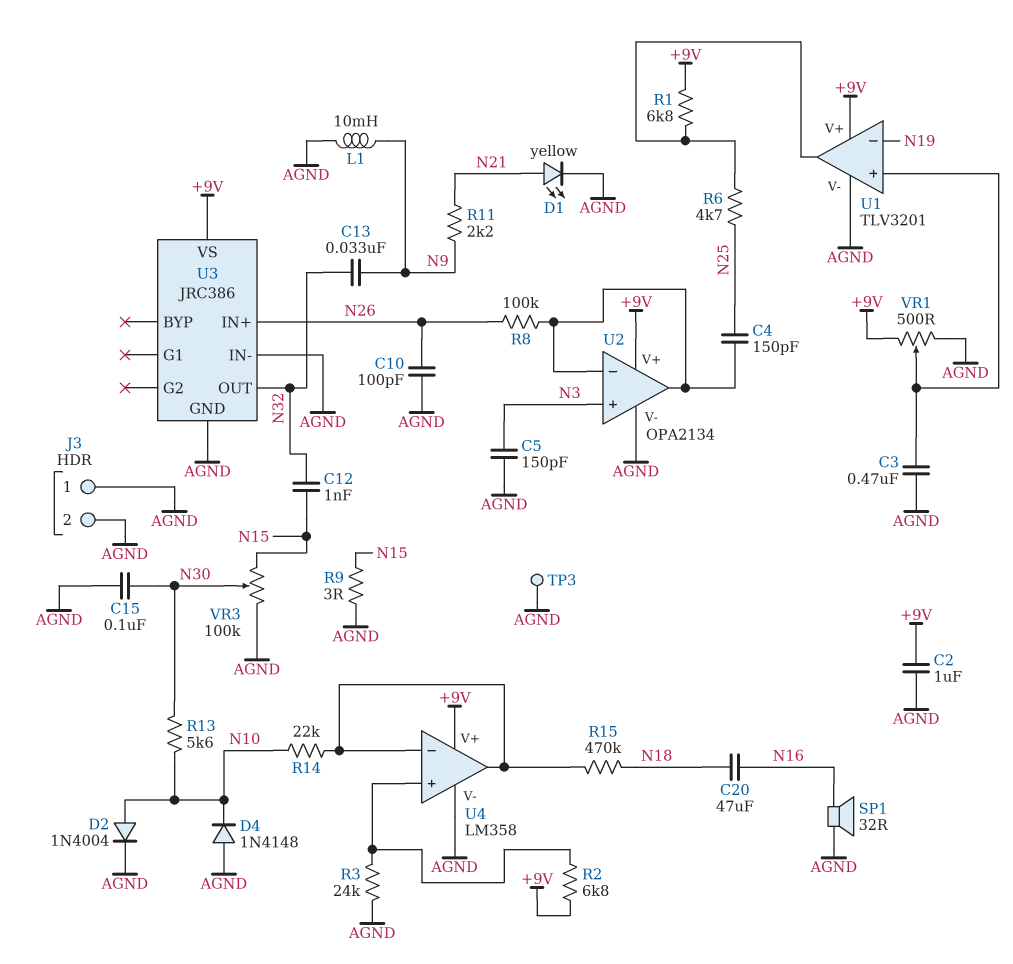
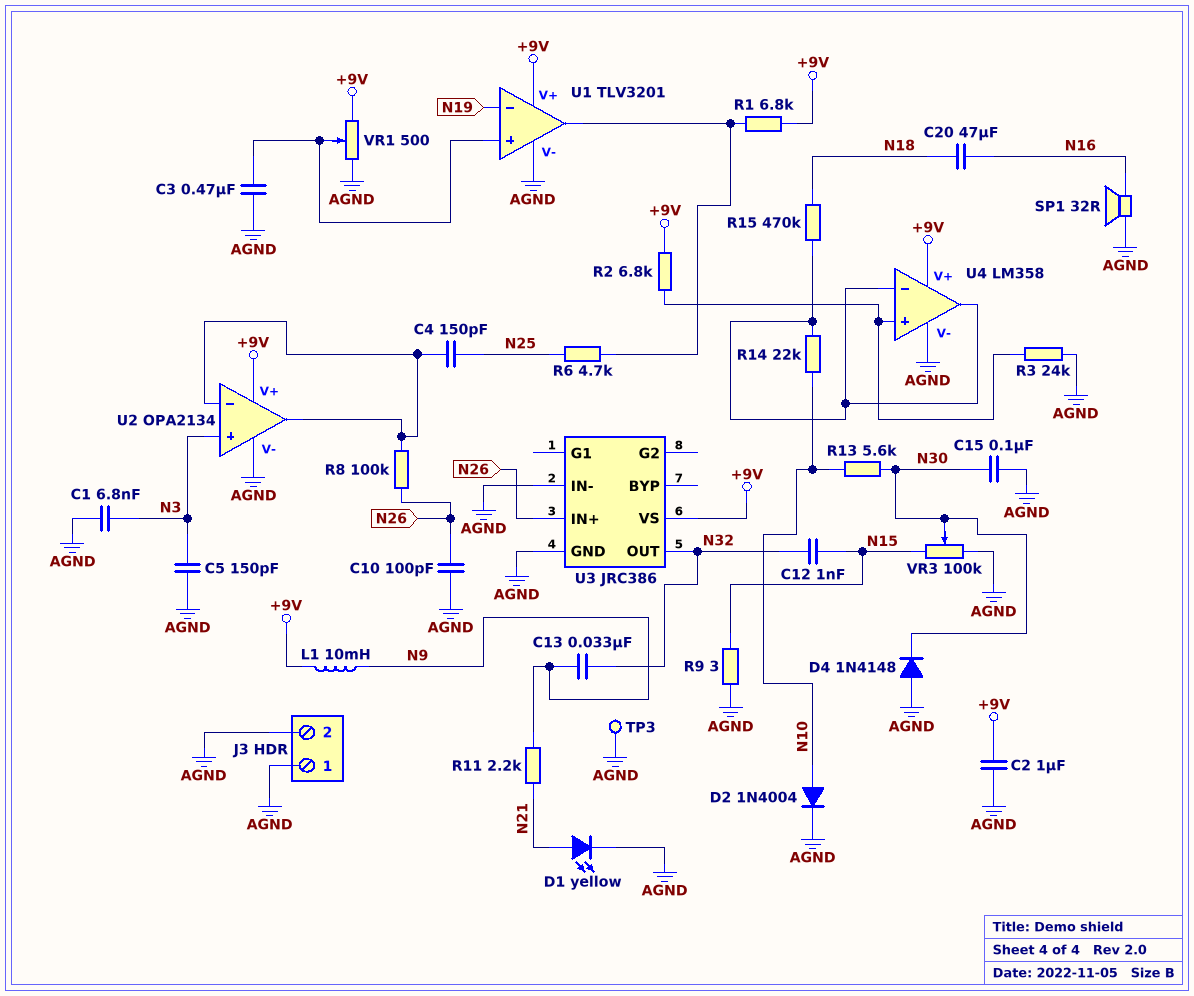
C1: none -> 6.8nF (AGND, N3)
D4: diode 1N4148 (A AGND, K N10) -> diode 1N4148 (A AGND, K N30)
L1: 10mH (AGND, N9) -> 10mH (+9V, N9)

